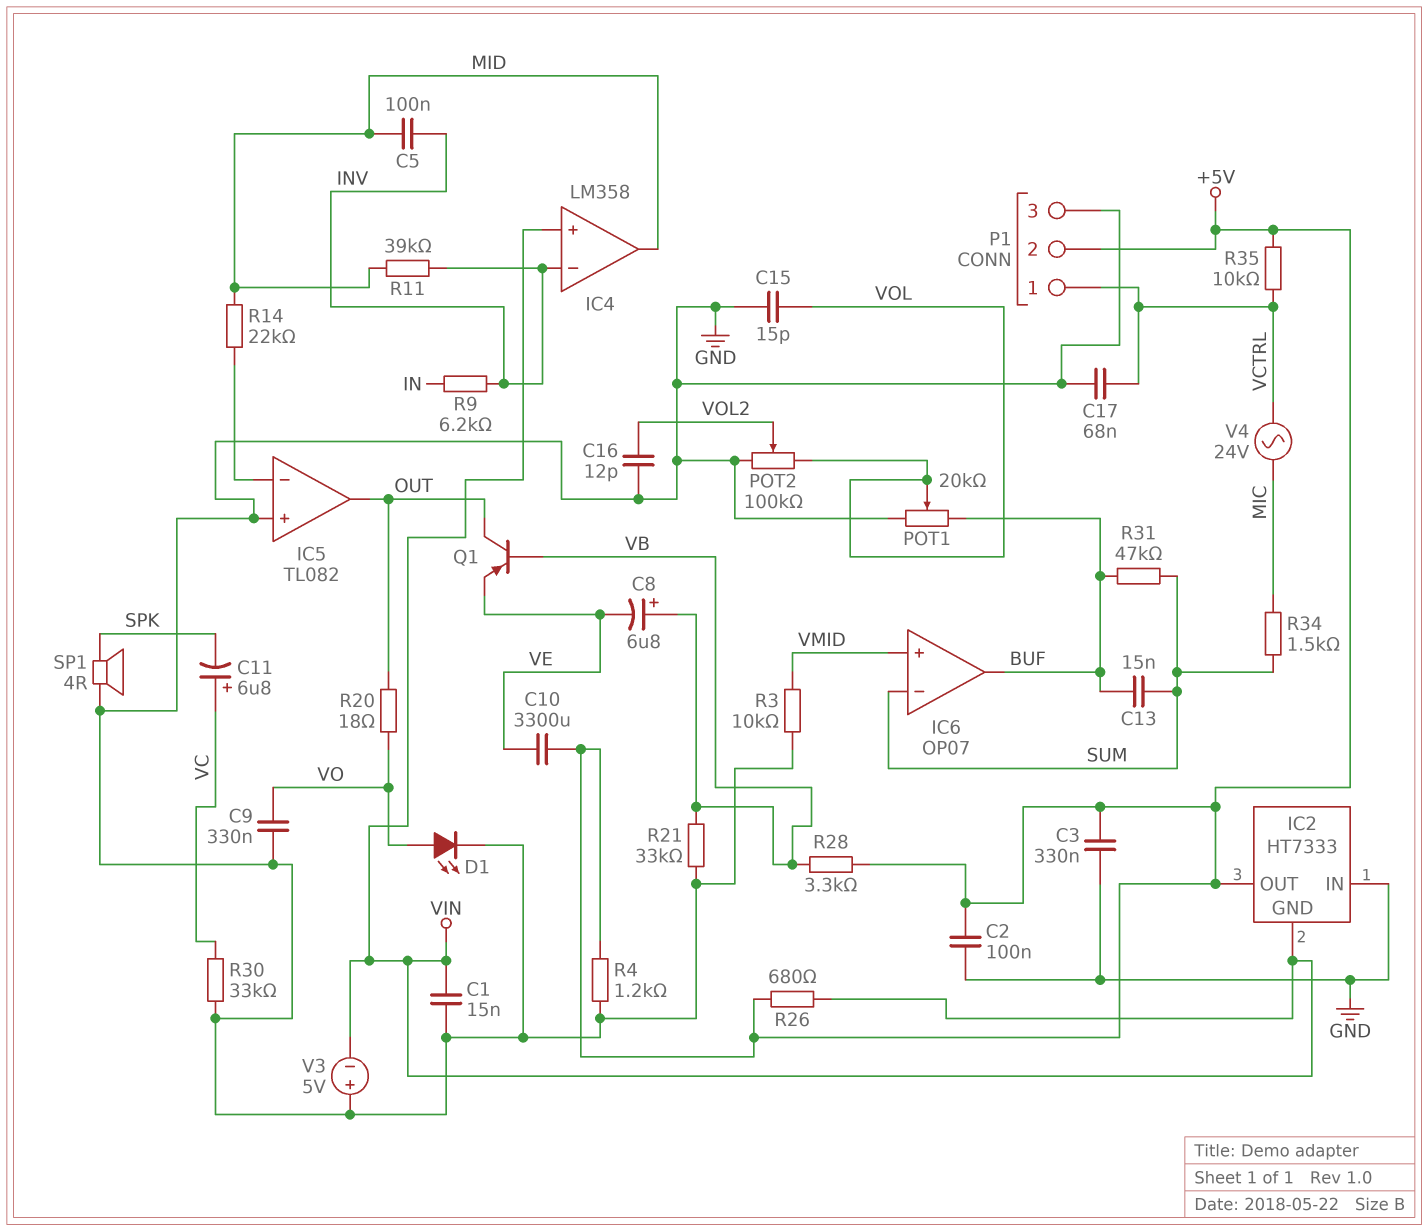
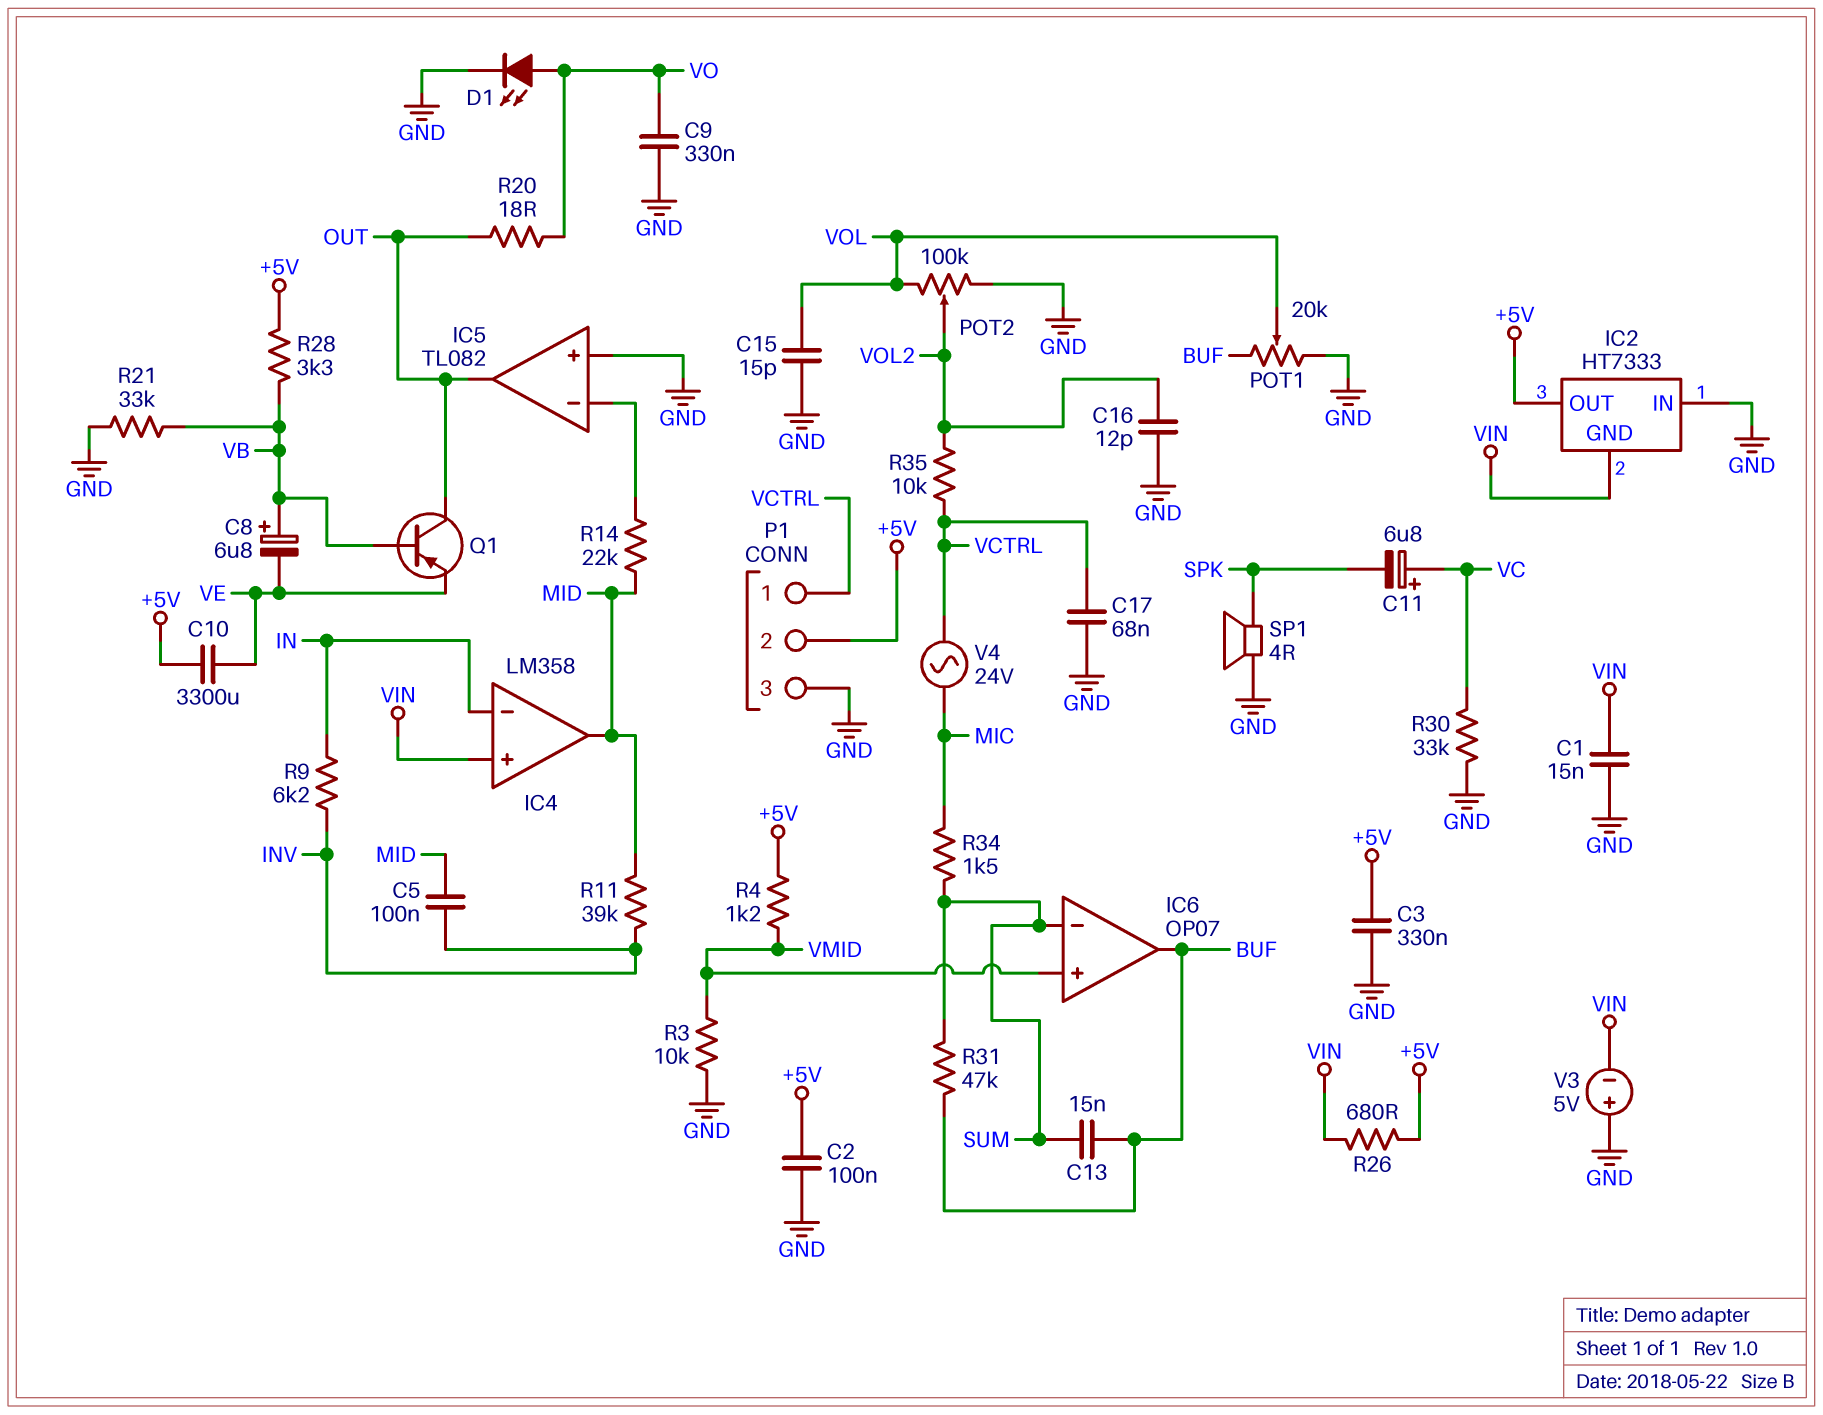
IC4 pin in-: INV -> IN
R4: 1.2k (+5V, GND) -> 1.2k (+5V, VMID)
R35: 10k (+5V, VCTRL) -> 10k (VCTRL, VOL2)

